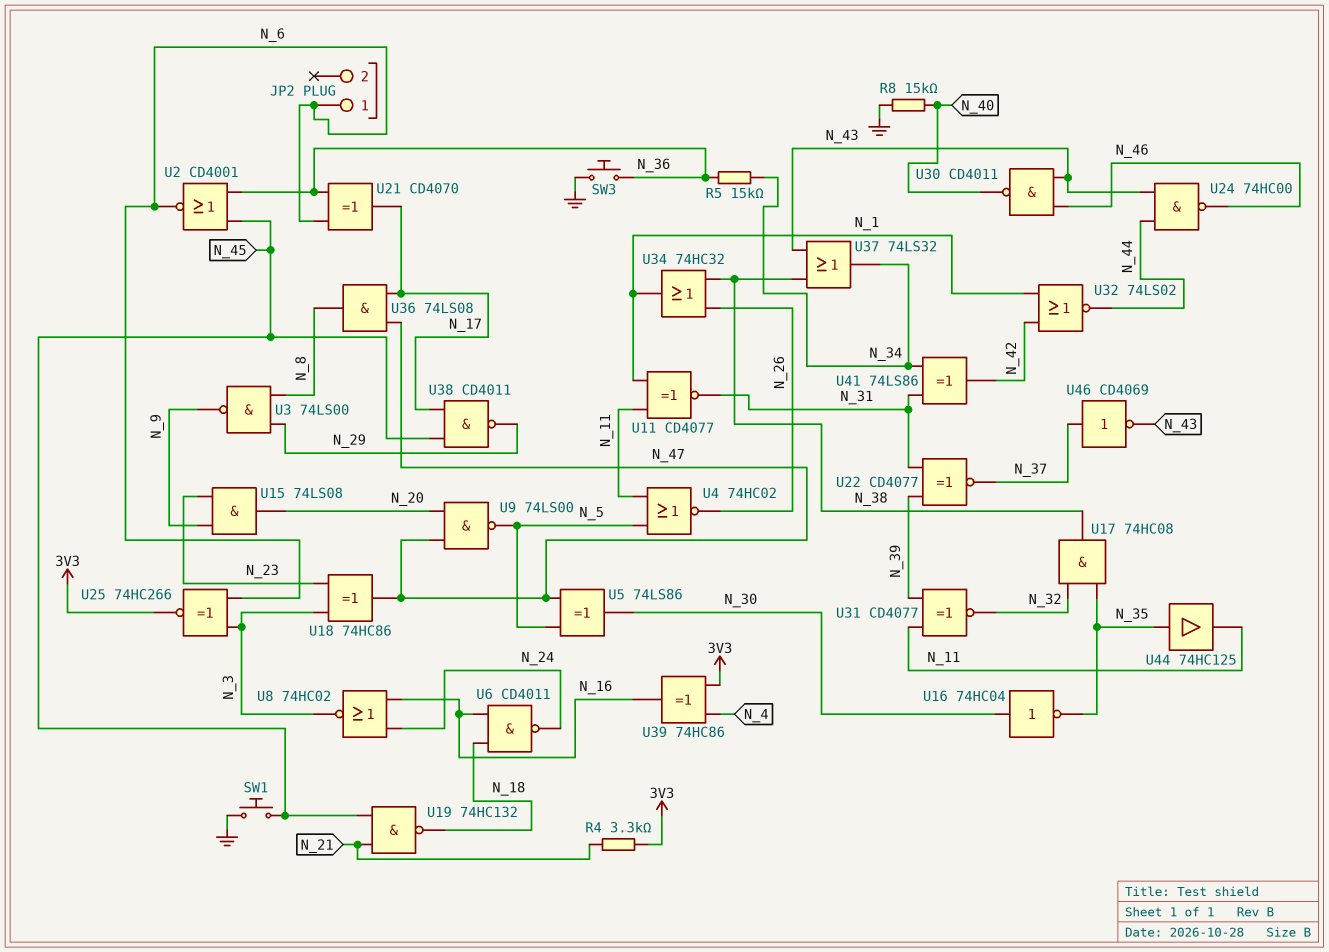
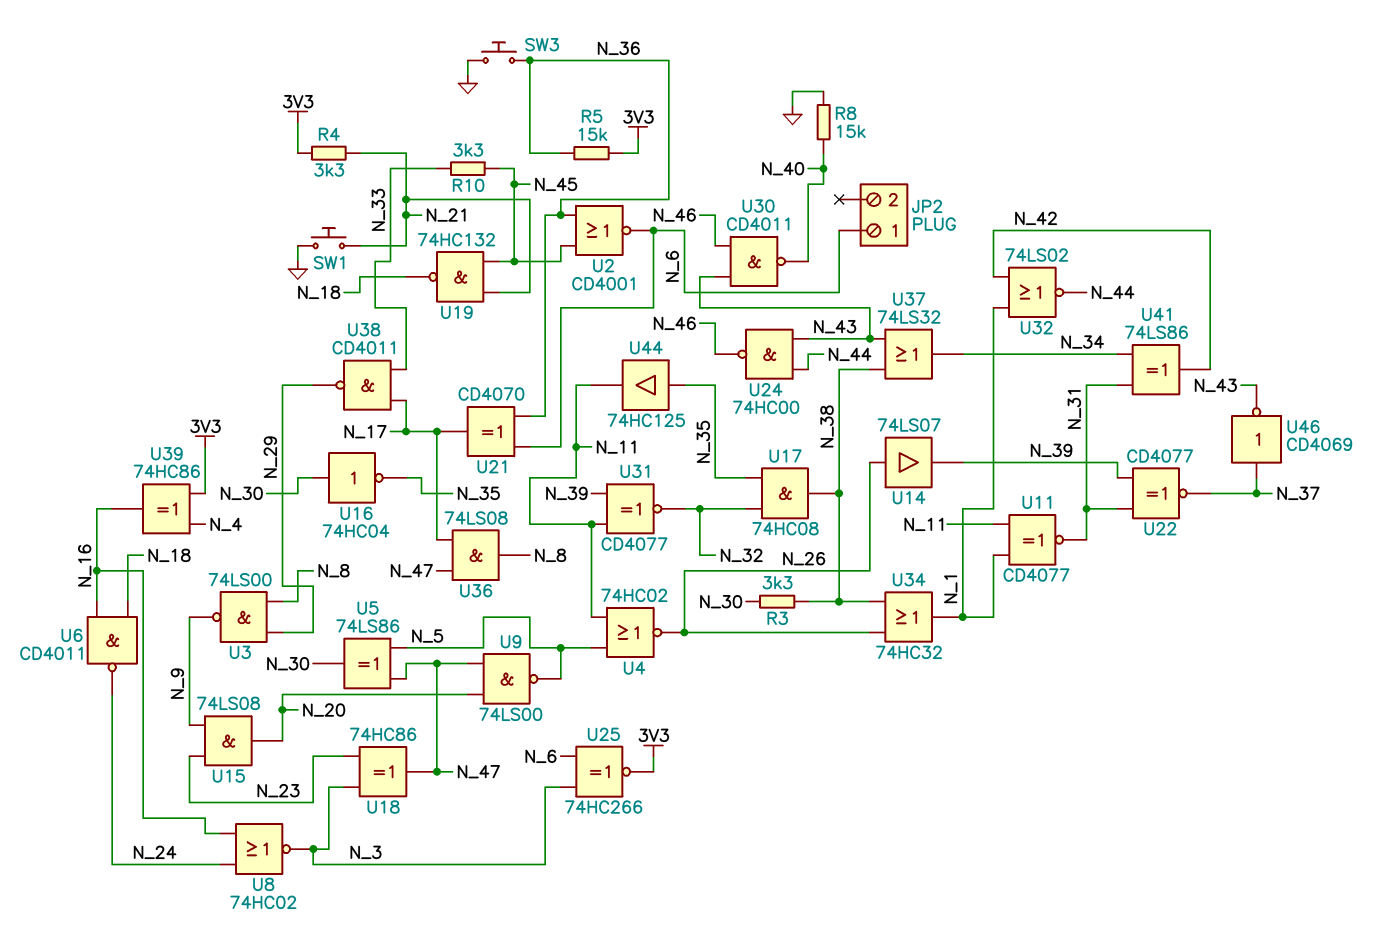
R3: none -> 3.3k (N_30, N_38)
R5: 15k (N_34, N_36) -> 15k (3V3, N_36)
R10: none -> 3.3k (N_33, N_45)
SW1: button (GND, N_45) -> button (GND, N_21)
U14: none -> buffer 74LS07 (in N_26, out N_39)
U38: NAND CD4011 (in N_17, in N_45, out N_29) -> NAND CD4011 (in N_17, in N_33, out N_29)

